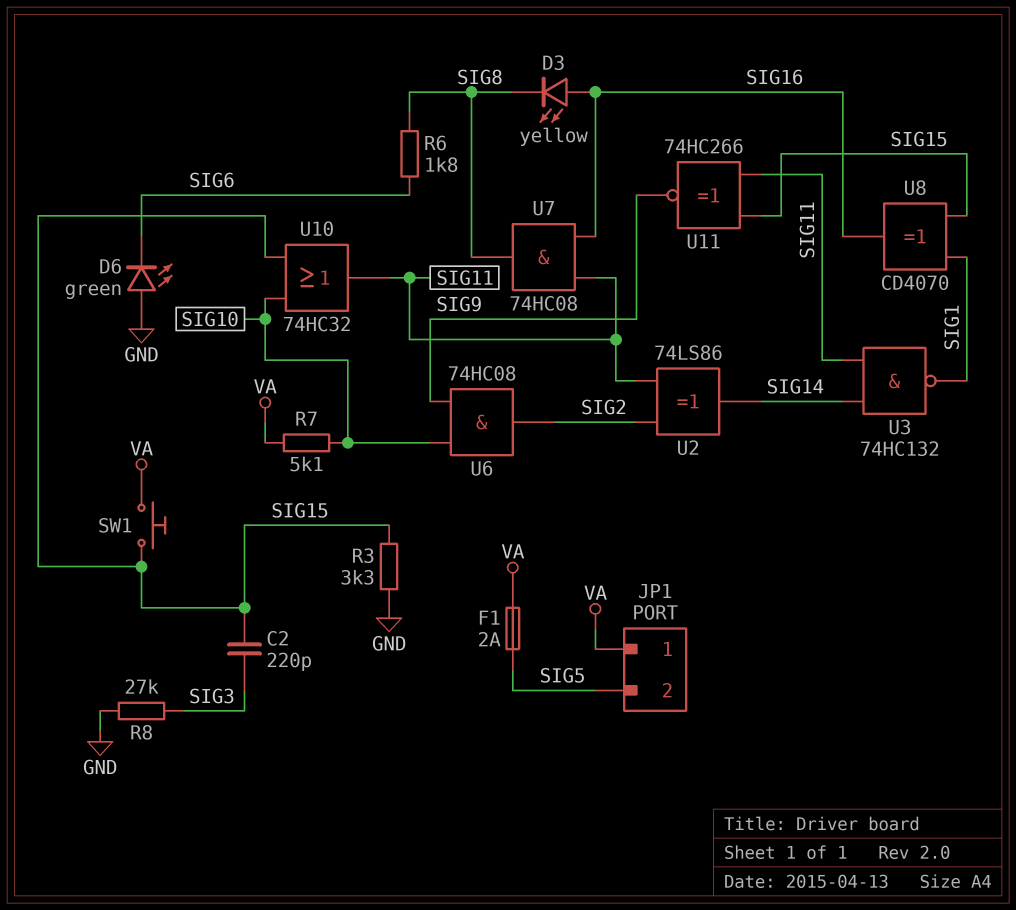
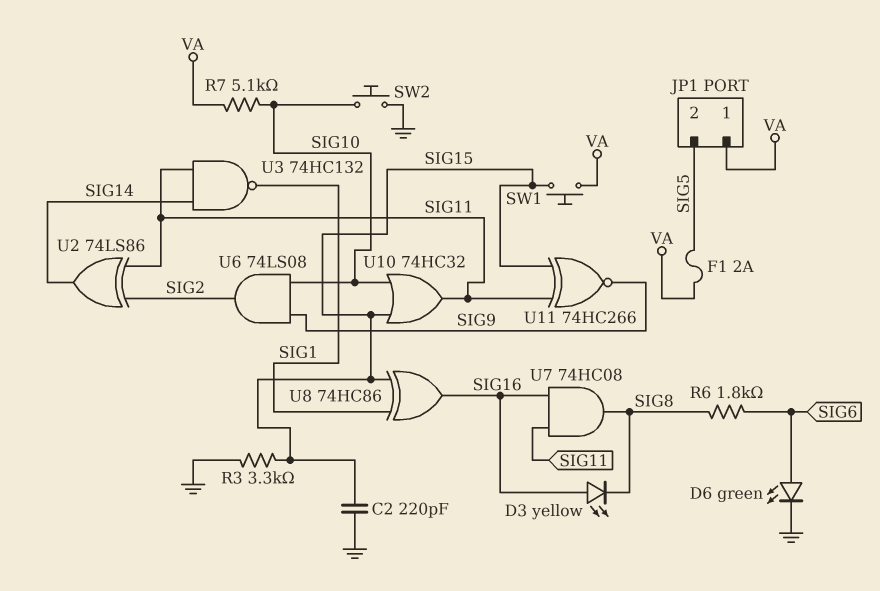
C2: 220pF (SIG3, SIG15) -> 220pF (GND, SIG15)
D6: LED green (A GND, K SIG6) -> LED green (A SIG6, K GND)
R8: 27k (GND, SIG3) -> none
SW2: none -> button (GND, SIG10)
U6: AND 74HC08 (in SIG9, in SIG10, out SIG2) -> AND 74LS08 (in SIG9, in SIG10, out SIG2)
U8: XOR CD4070 (in SIG1, in SIG15, out SIG16) -> XOR 74HC86 (in SIG1, in SIG15, out SIG16)

